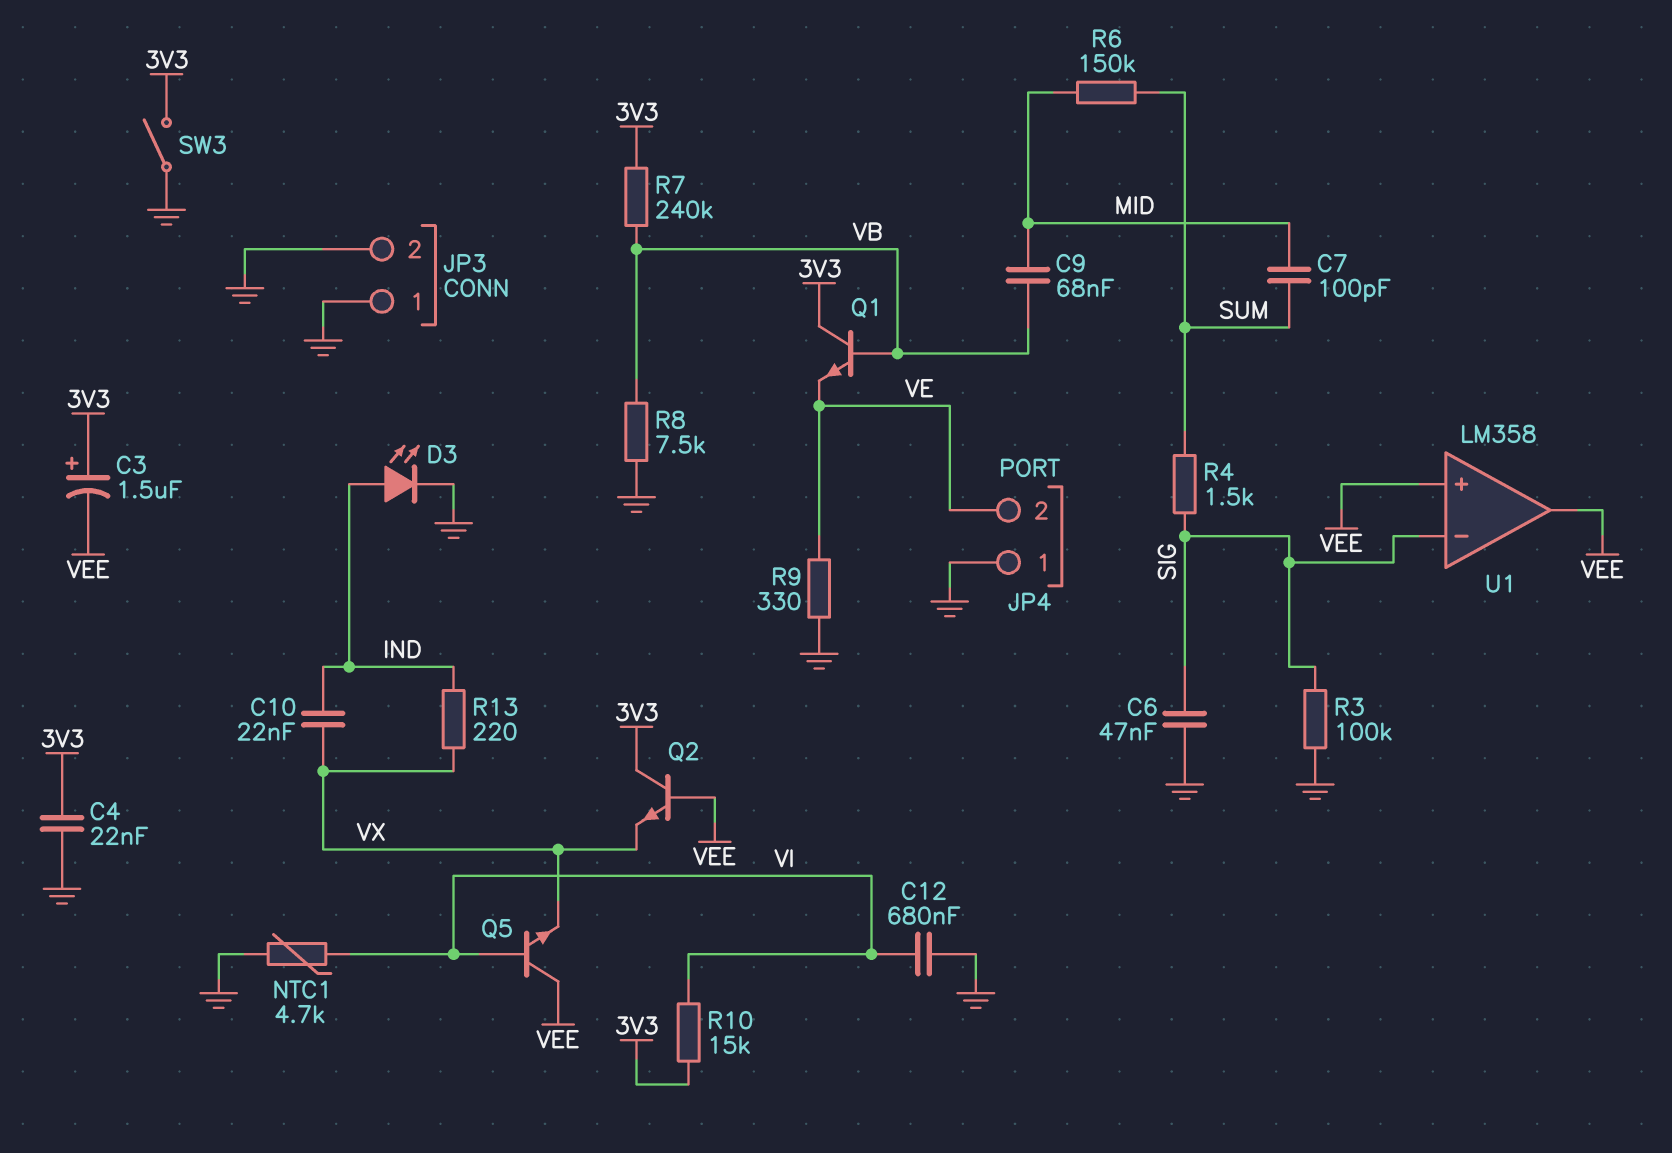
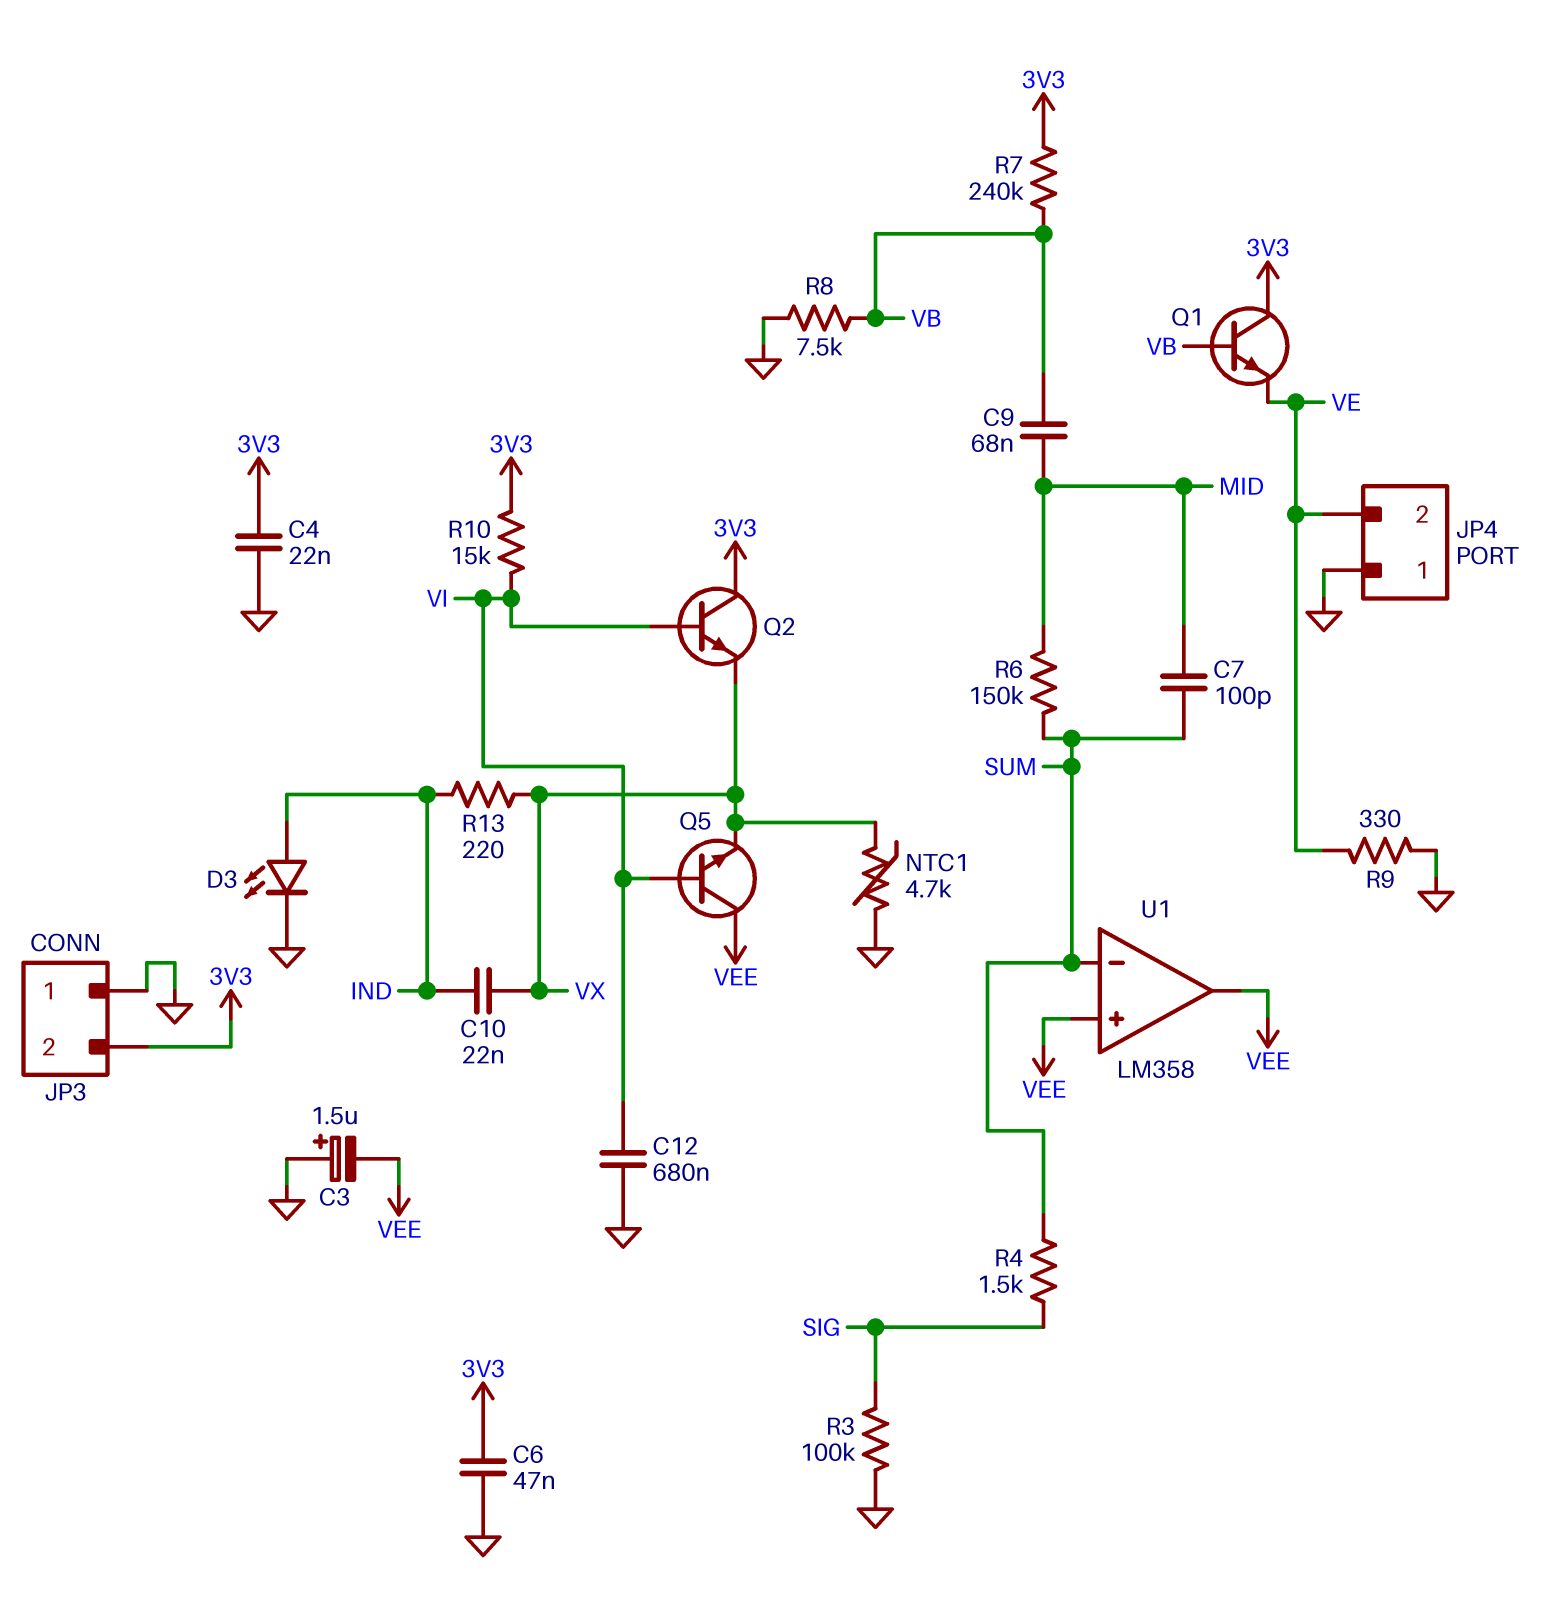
C3: 1.5uF (plus 3V3, minus VEE) -> 1.5uF (plus GND, minus VEE)
C6: 47nF (GND, SIG) -> 47nF (3V3, GND)
JP3 pin 2: GND -> 3V3
NTC1: 4.7k (GND, VI) -> 4.7k (GND, VX)
Q2: NPN (B VEE, C 3V3, E VX) -> NPN (B VI, C 3V3, E VX)
SW3: switch (3V3, GND) -> none
U1 pin in-: SIG -> SUM

